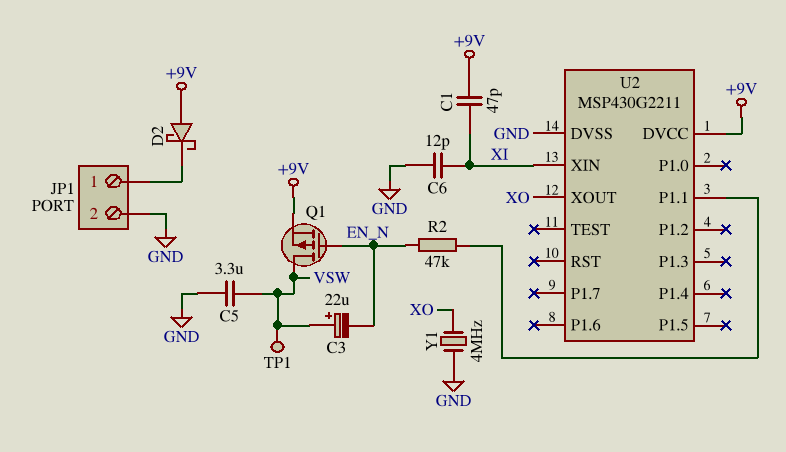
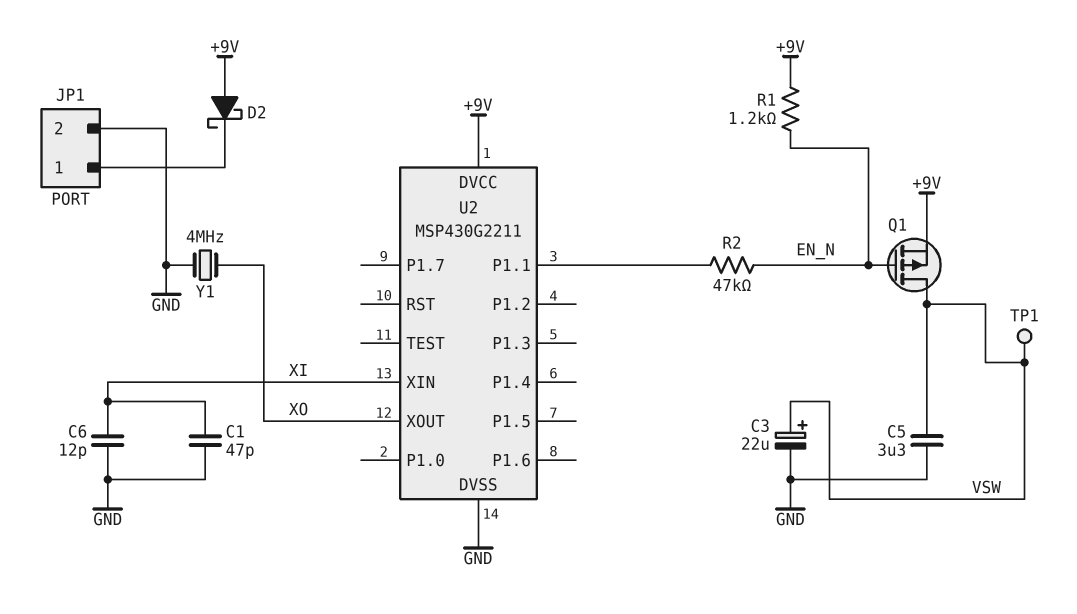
C1: 47pF (+9V, XI) -> 47pF (GND, XI)
C3: 22uF (plus VSW, minus EN_N) -> 22uF (plus VSW, minus GND)
R1: none -> 1.2k (+9V, EN_N)

